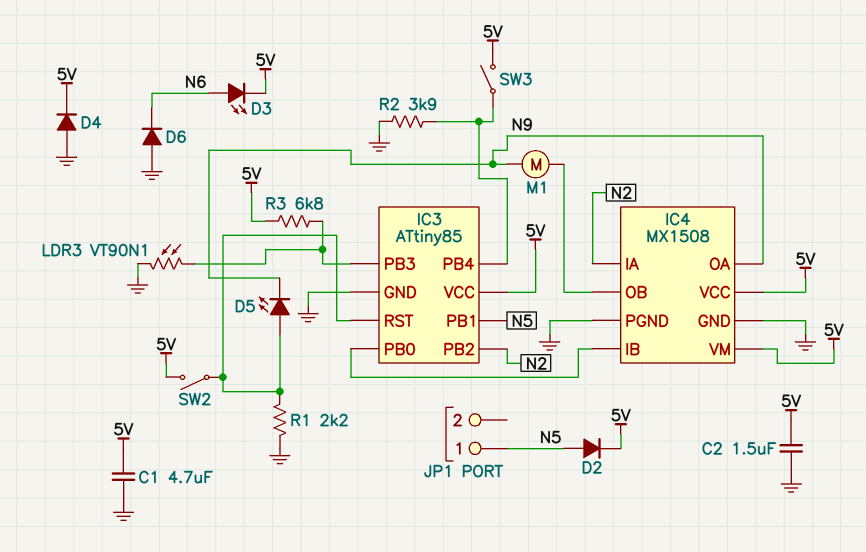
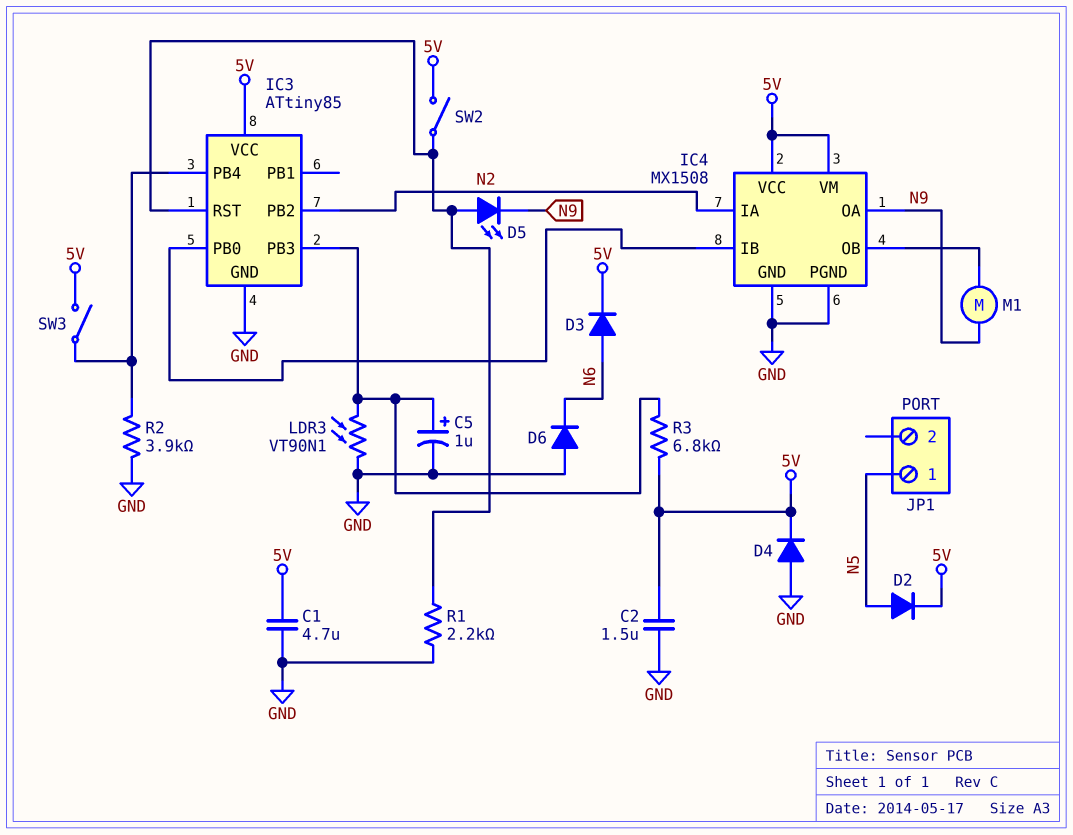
C5: none -> 1uF (plus IC3/PB3, minus GND)
D3: LED (A N6, K 5V) -> diode (A N6, K 5V)
IC3 pin PB1: N5 -> none

